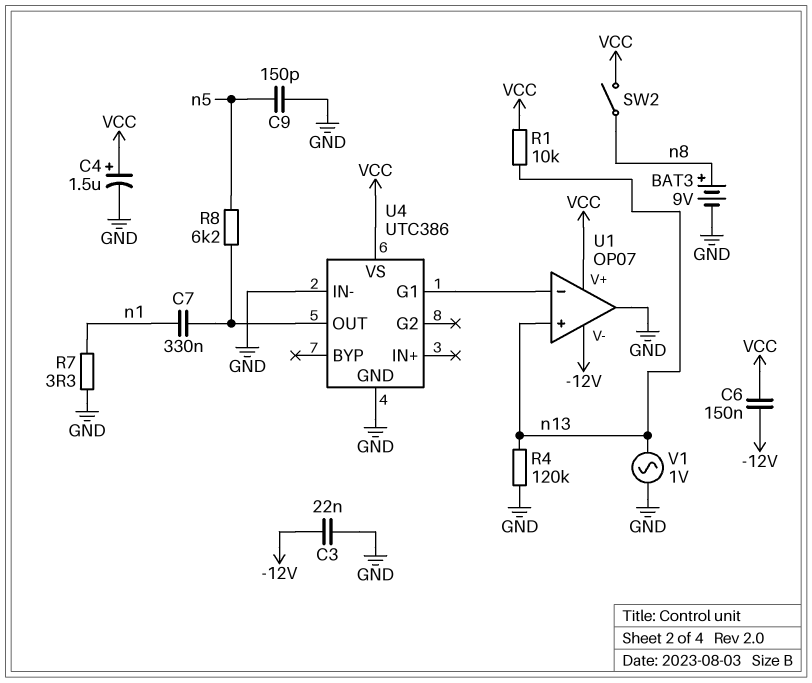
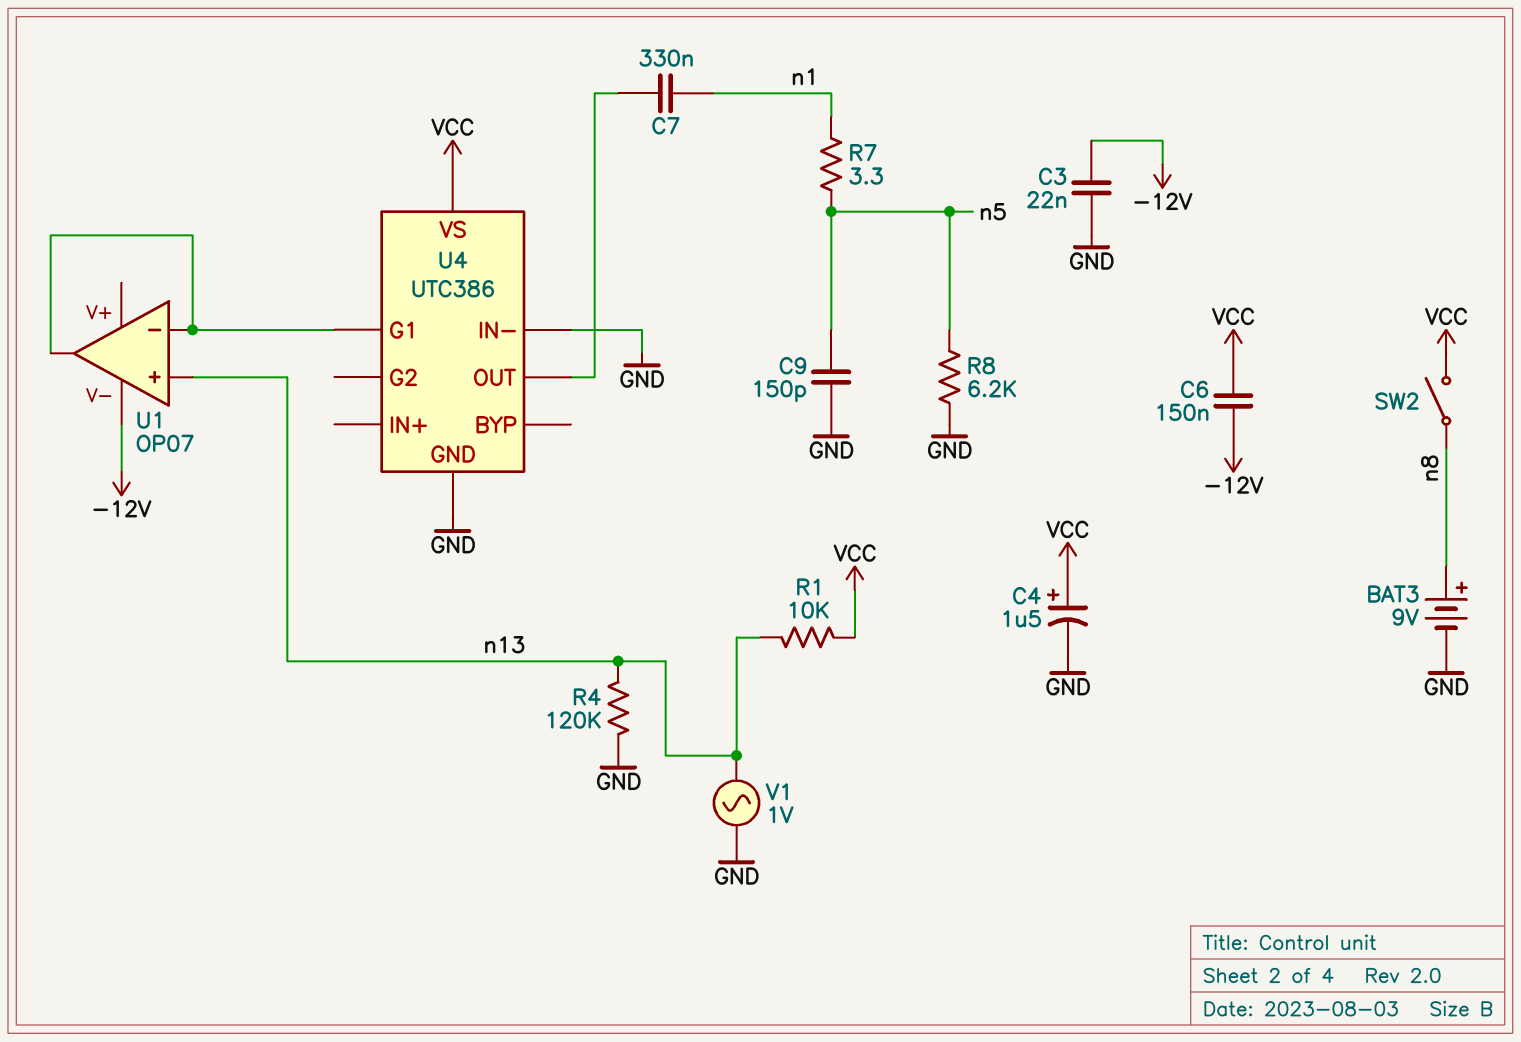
R7: 3.3 (GND, n1) -> 3.3 (n1, n5)
R8: 6.2k (U4/OUT, n5) -> 6.2k (GND, n5)
U1 pin V+: VCC -> none
U1 pin out: GND -> U1/in-

